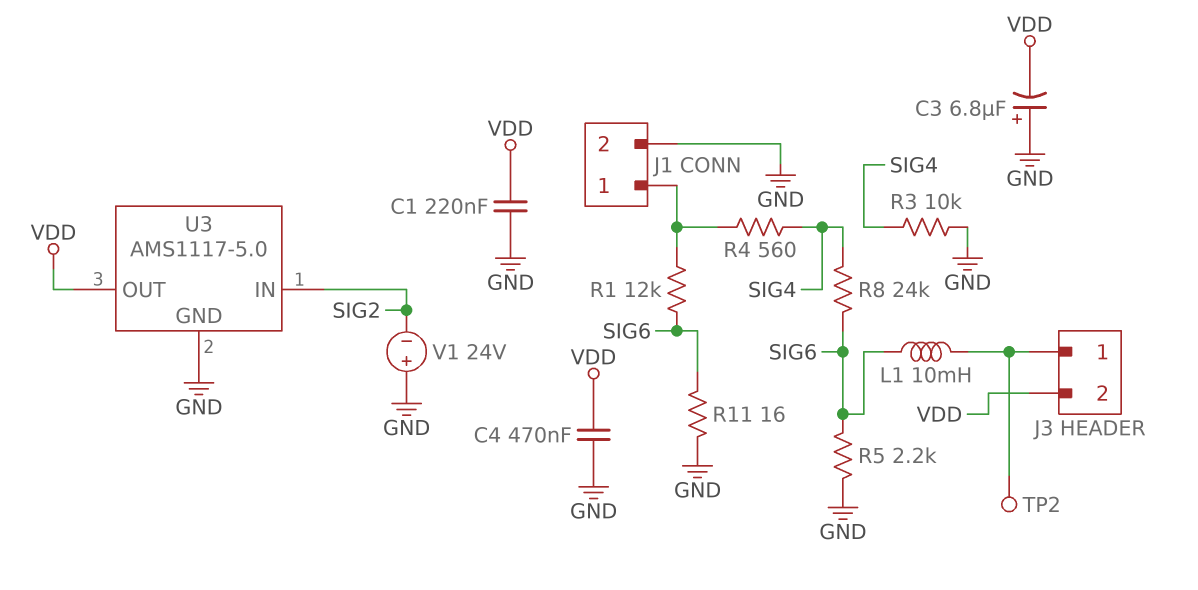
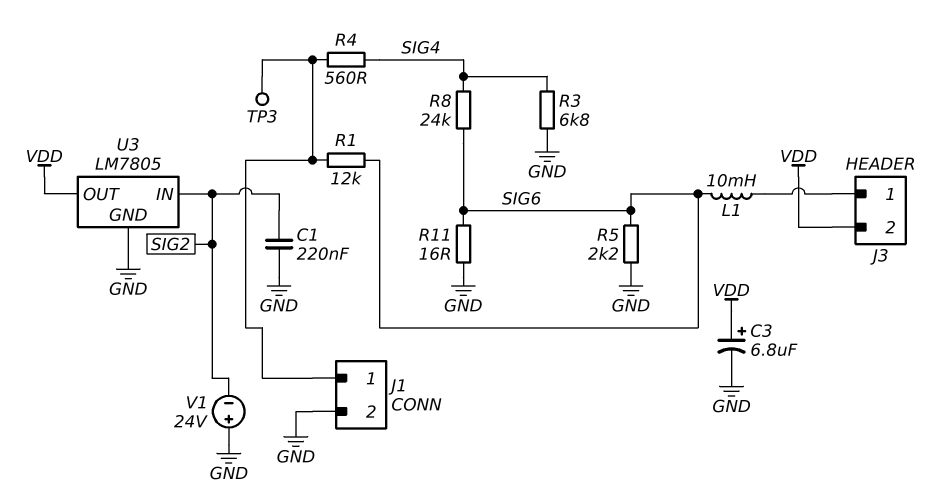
C1: 220nF (GND, VDD) -> 220nF (GND, SIG2)
C3: 6.8uF (plus GND, minus VDD) -> 6.8uF (plus VDD, minus GND)
C4: 470nF (GND, VDD) -> none
R3: 10k (GND, SIG4) -> 6.8k (GND, SIG4)
TP2: test point (J3/1) -> none
TP3: none -> test point (J1/1)
U3: AMS1117-5.0 -> LM7805

